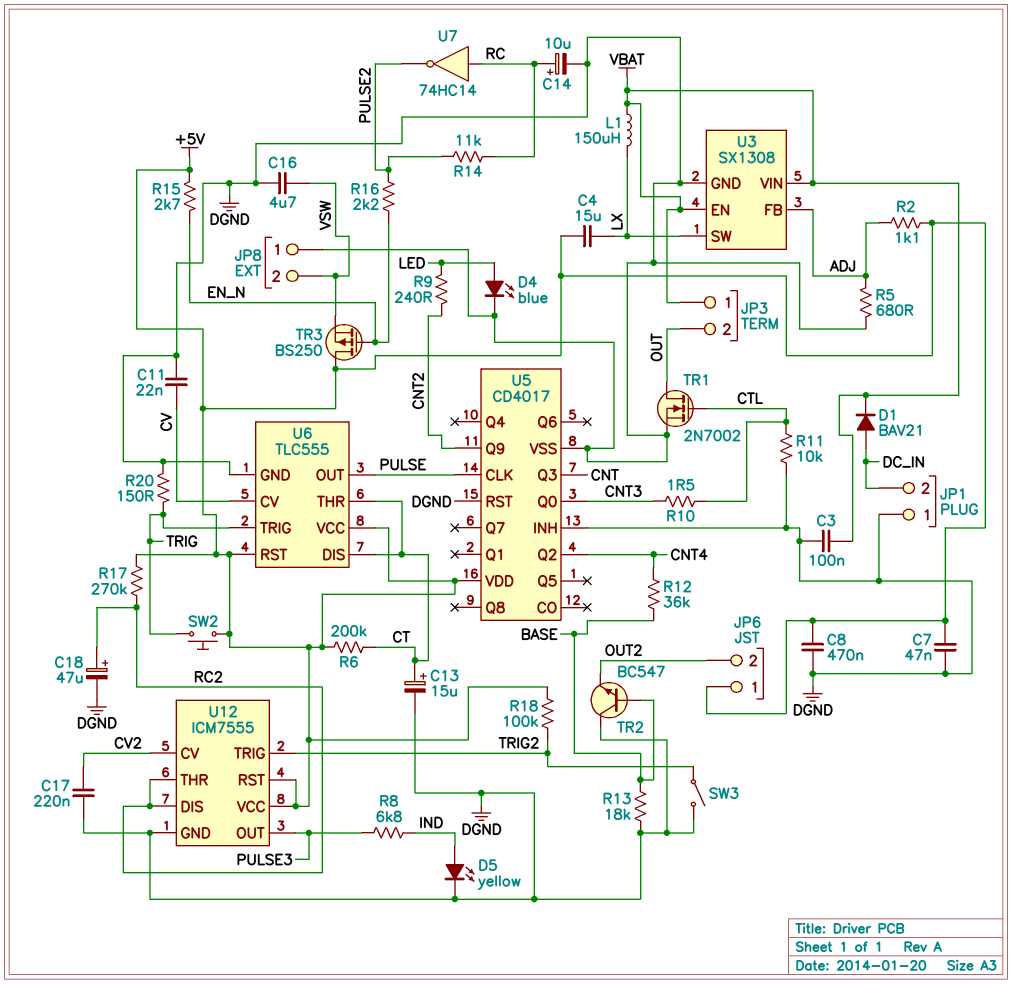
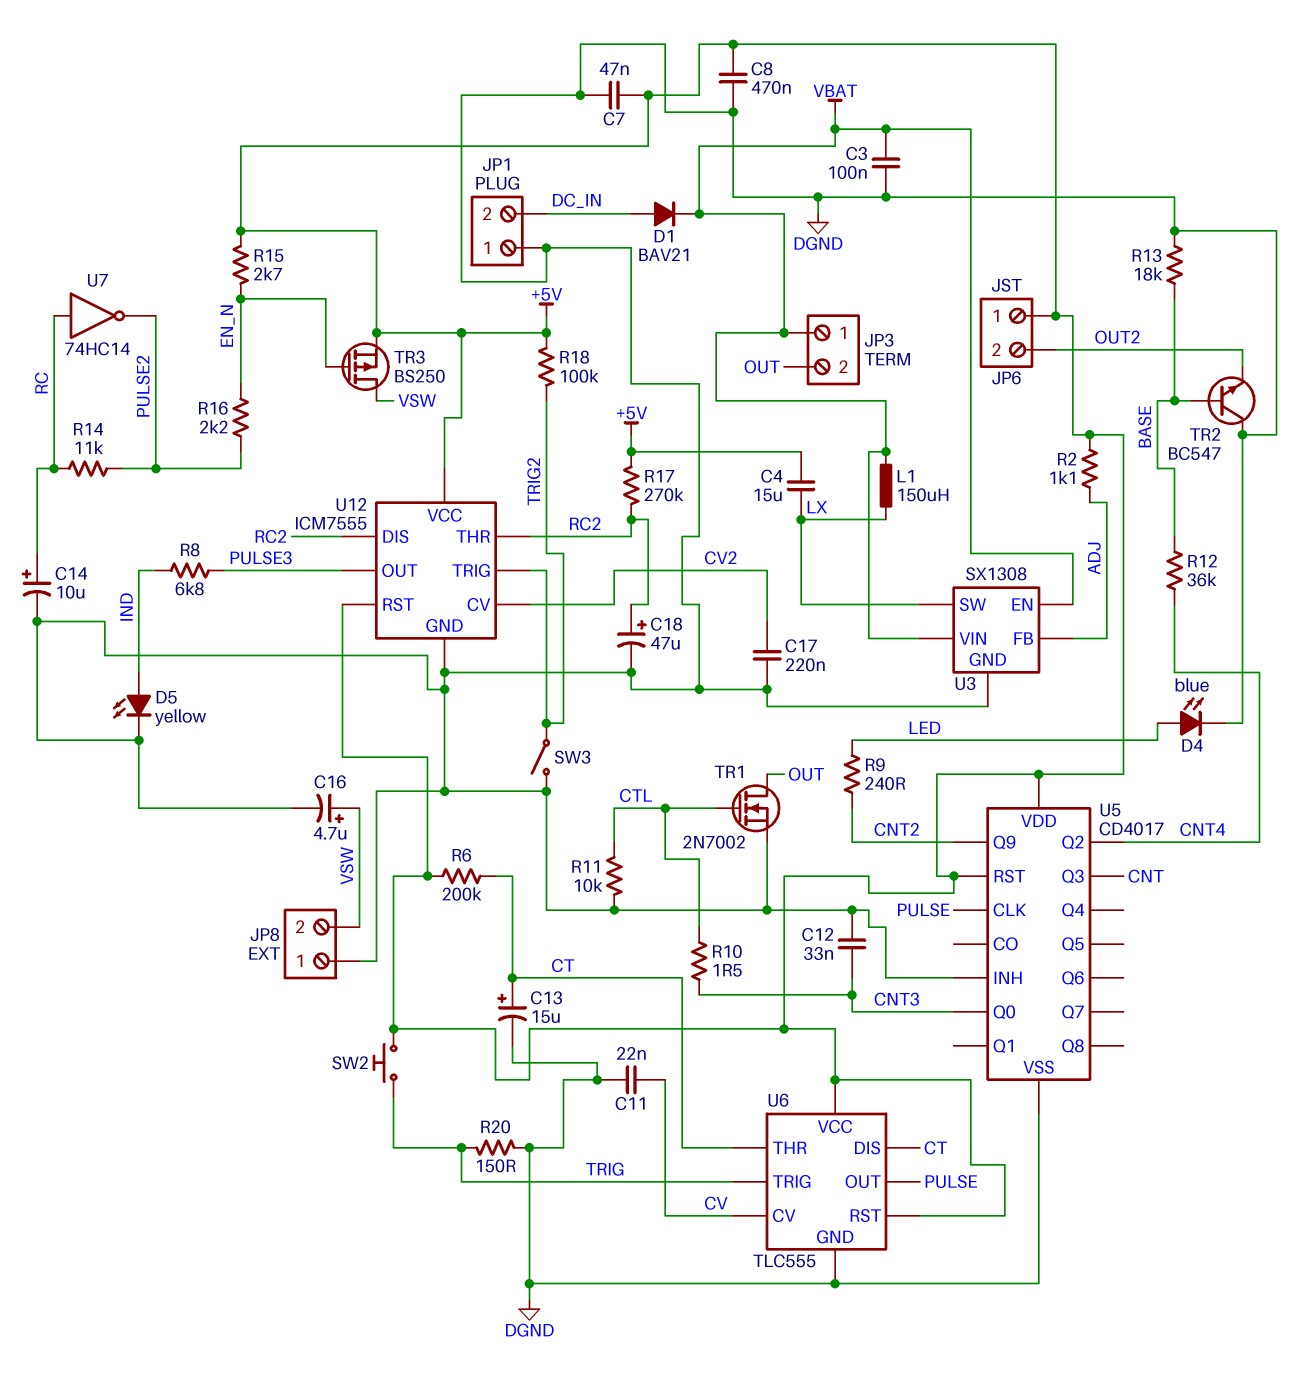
C12: none -> 33nF (CNT3, DGND)
C16: 4.7uF (DGND, VSW) -> 4.7uF (plus VSW, minus DGND)
R5: 680 (ADJ, DGND) -> none
TR3: PMOS BS250 (G EN_N, D +5V, S VSW) -> PMOS BS250 (G EN_N, D VSW, S +5V)
U5 pin RST: DGND -> +5V

